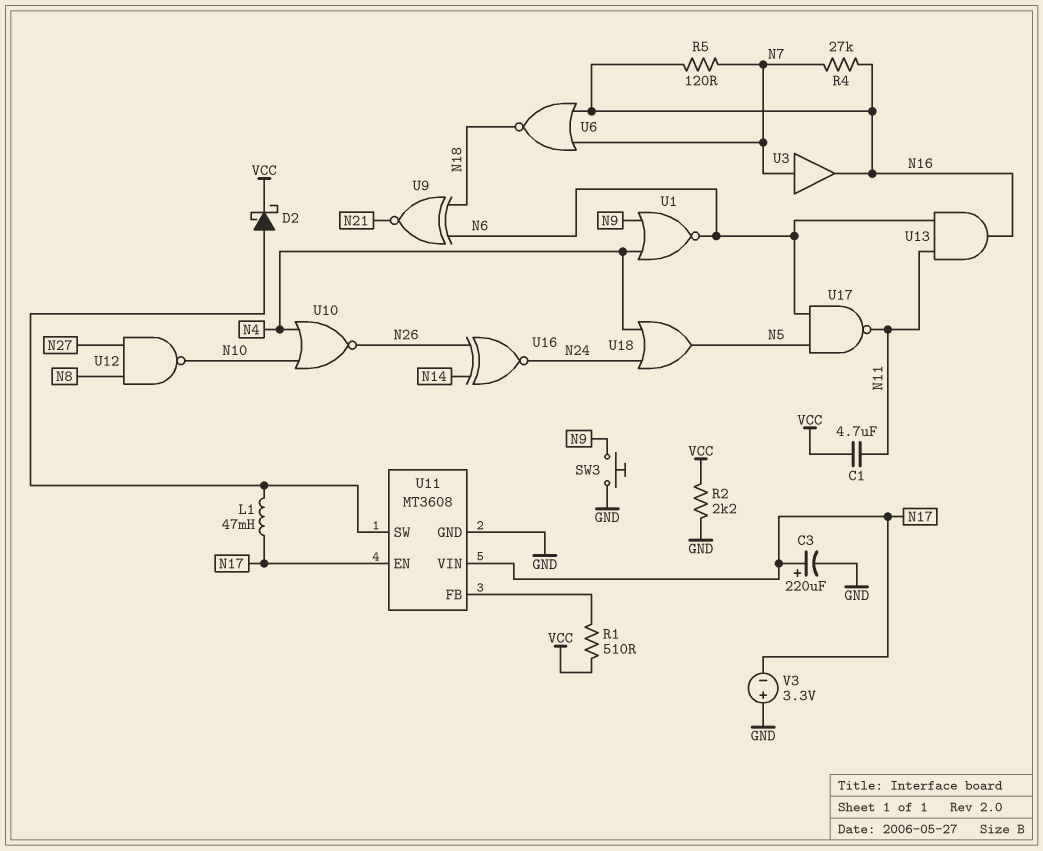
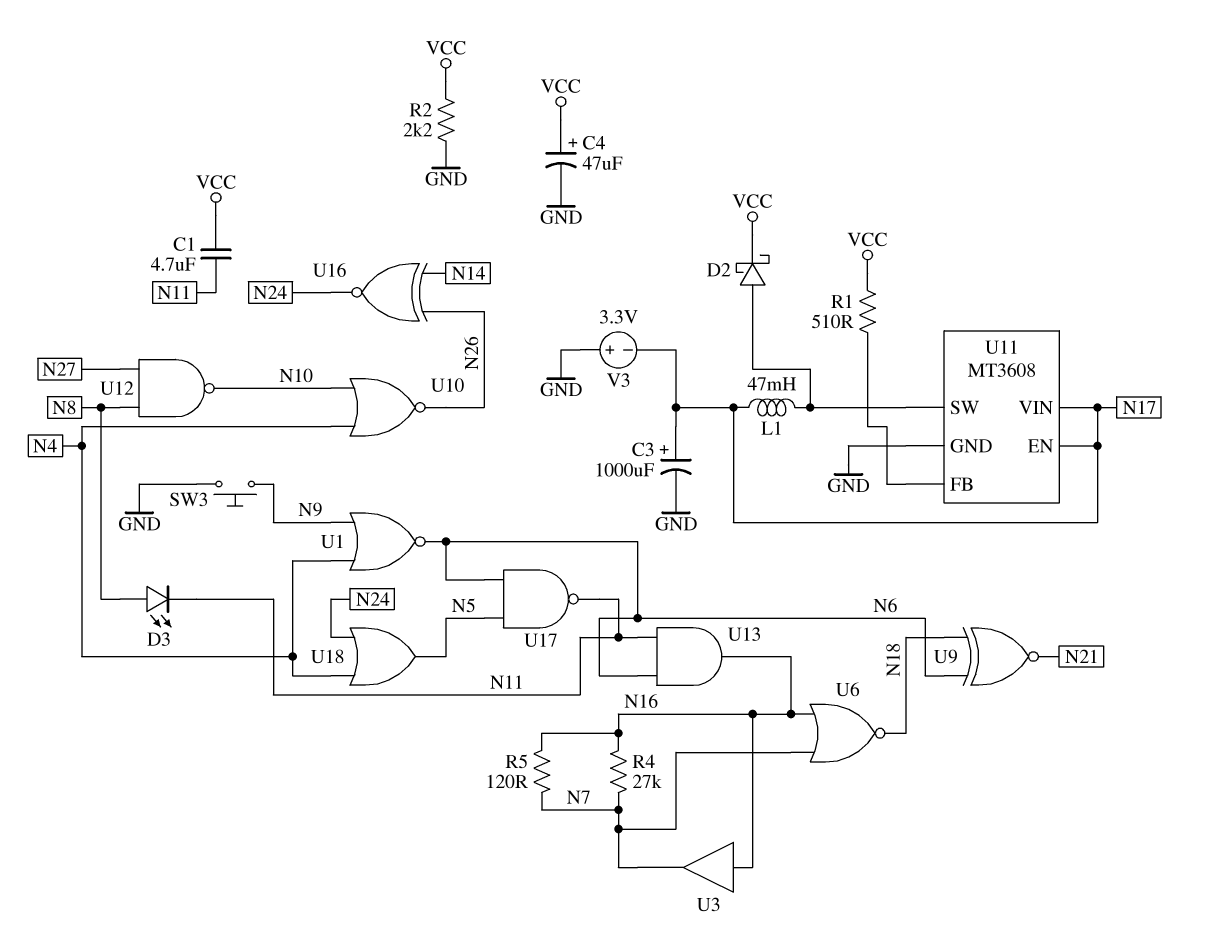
C3: 220uF (plus N17, minus GND) -> 1000uF (plus N17, minus GND)
C4: none -> 47uF (plus VCC, minus GND)
D3: none -> LED (A N8, K N11)
U3: buffer (in N7, out N16) -> buffer (in N16, out N7)

